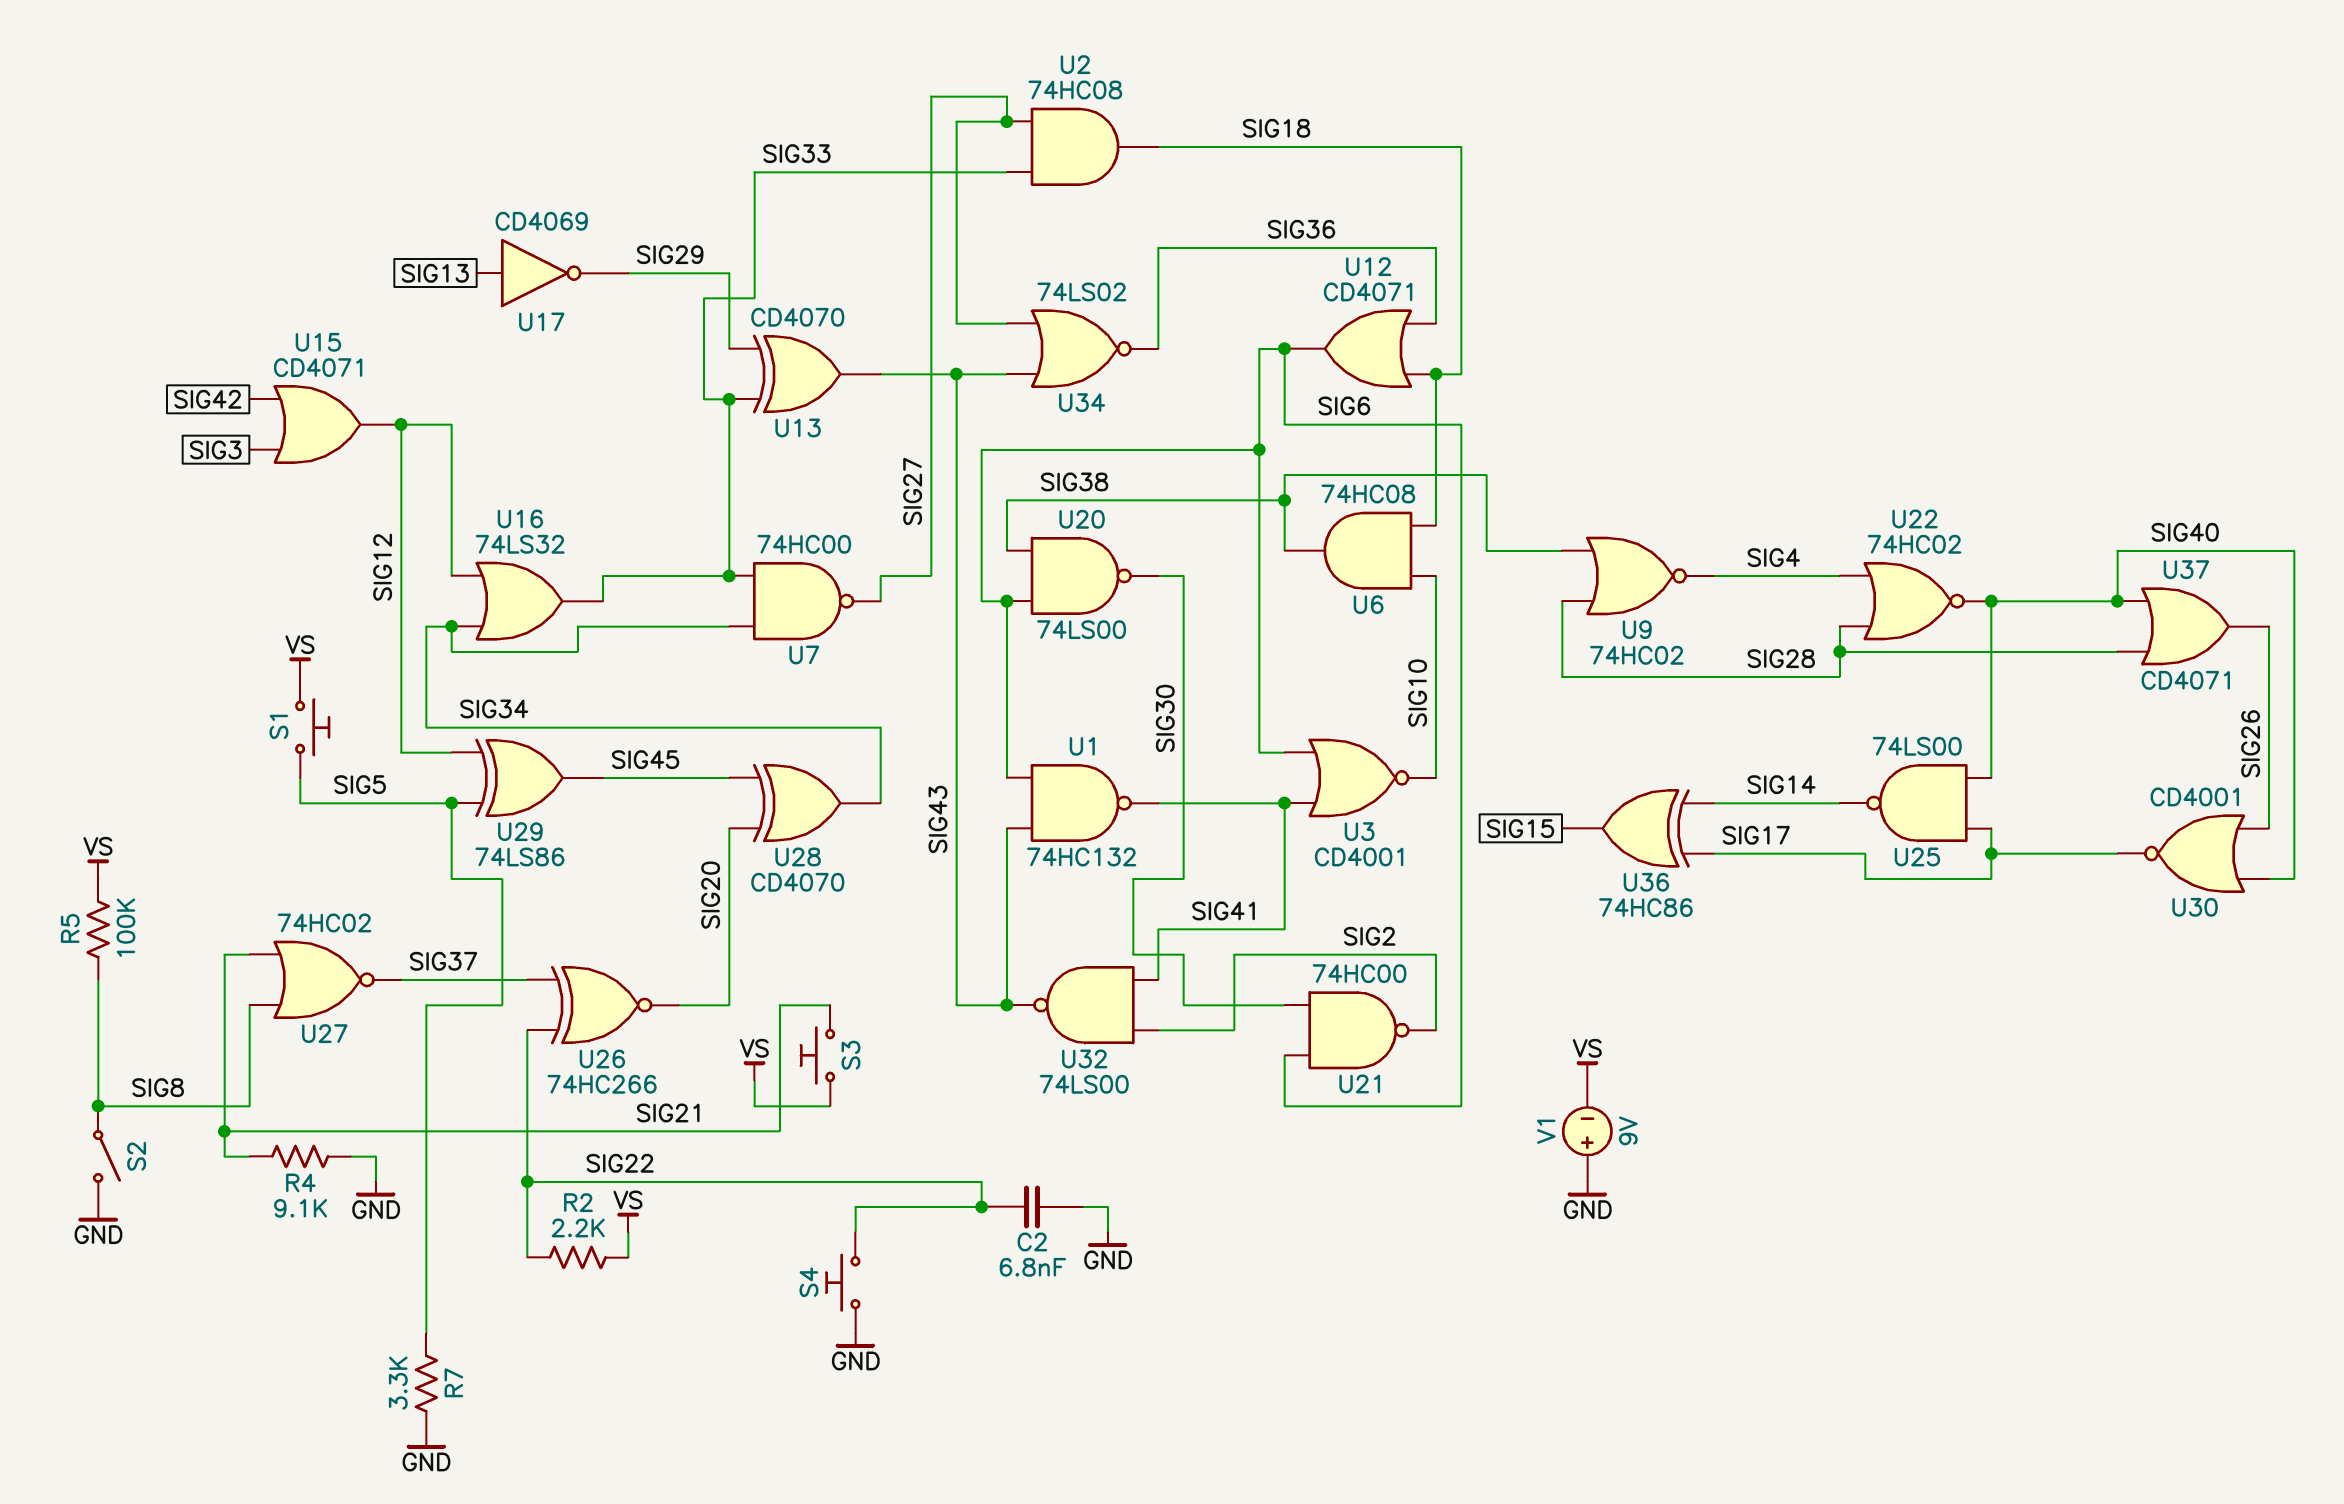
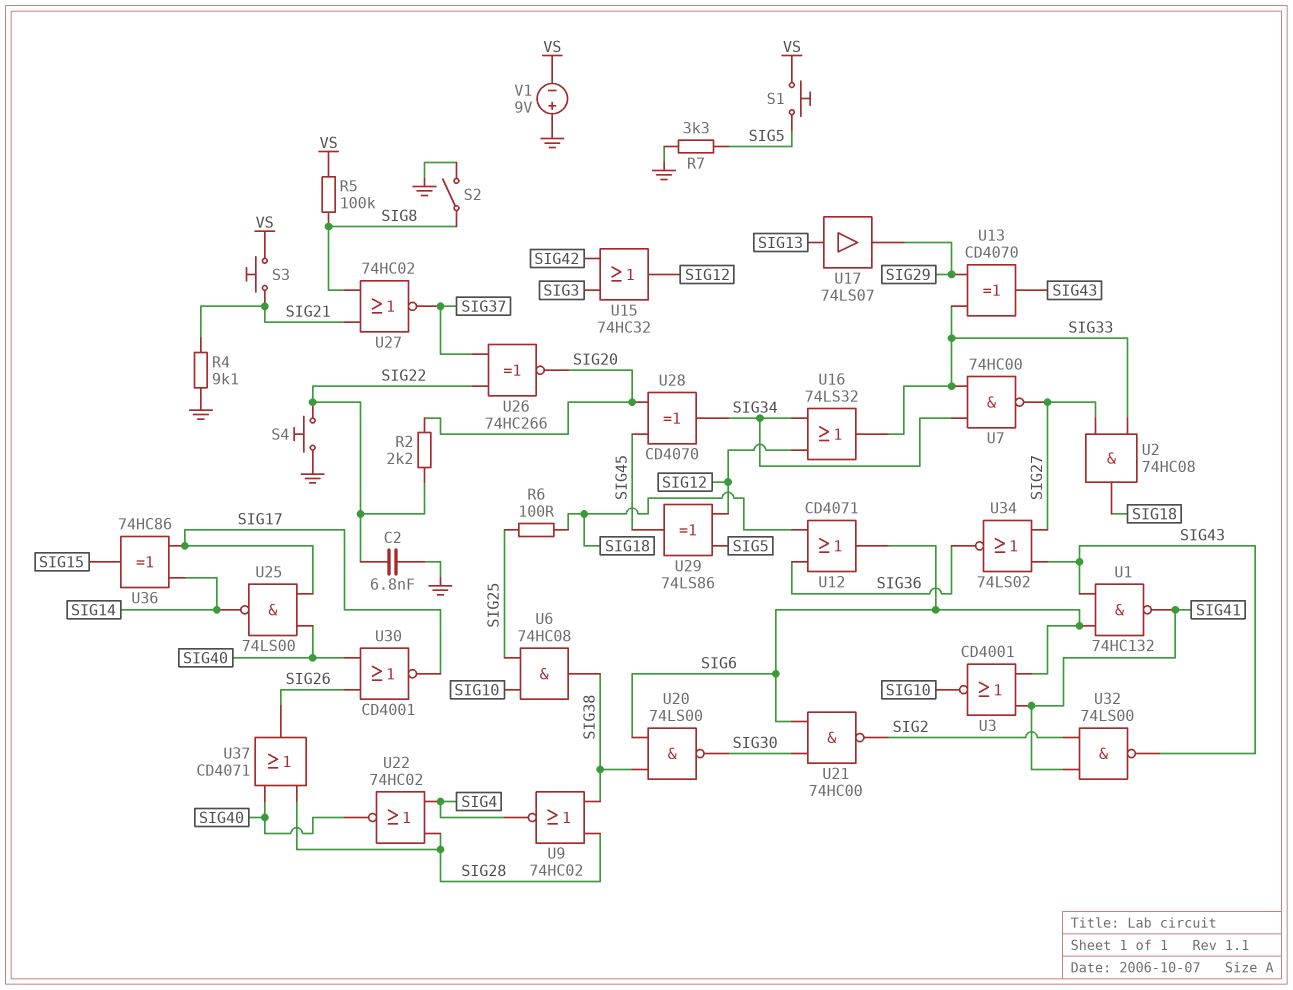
R2: 2.2k (SIG22, VS) -> 2.2k (SIG20, SIG22)
R6: none -> 100 (SIG18, SIG25)
U6: AND 74HC08 (in SIG10, in SIG18, out SIG38) -> AND 74HC08 (in SIG10, in SIG25, out SIG38)
U15: OR CD4071 (in SIG3, in SIG42, out SIG12) -> OR 74HC32 (in SIG3, in SIG42, out SIG12)
U17: NOT CD4069 (in SIG13, out SIG29) -> buffer 74LS07 (in SIG13, out SIG29)

